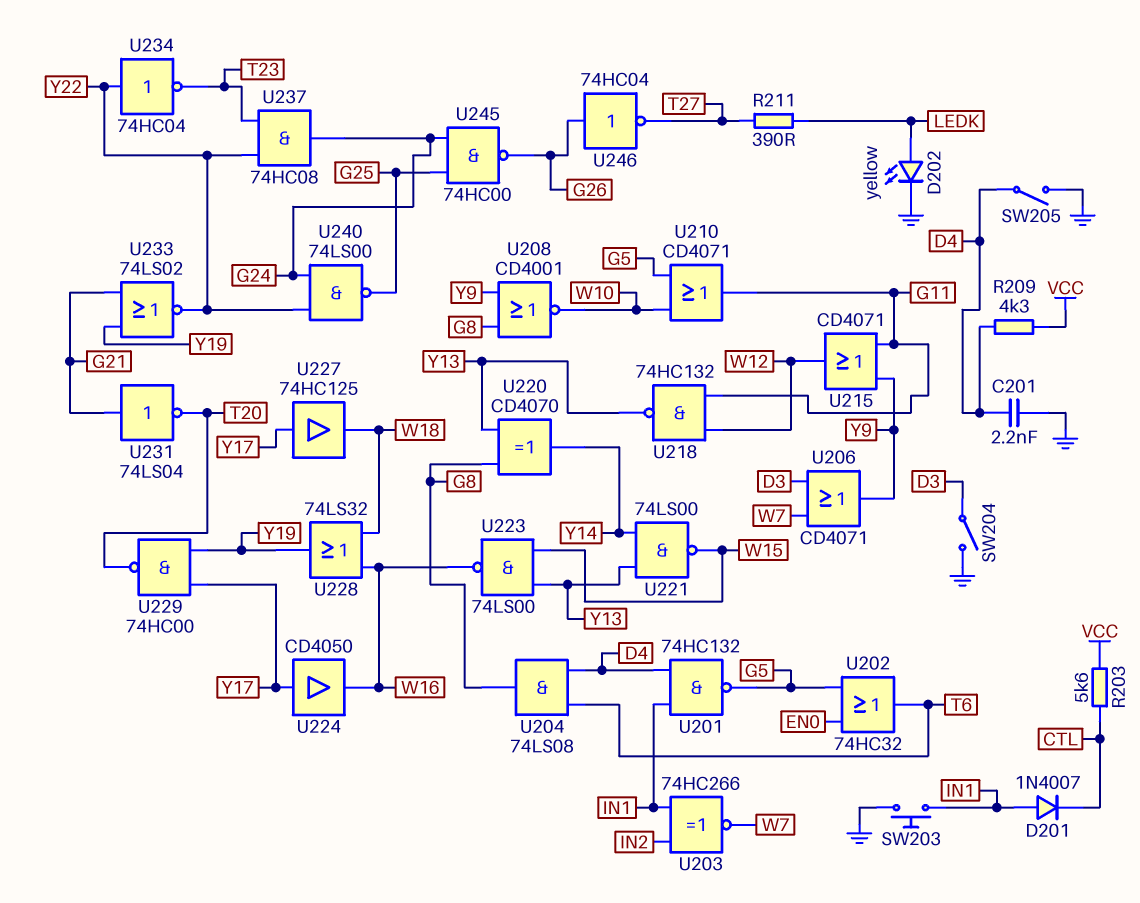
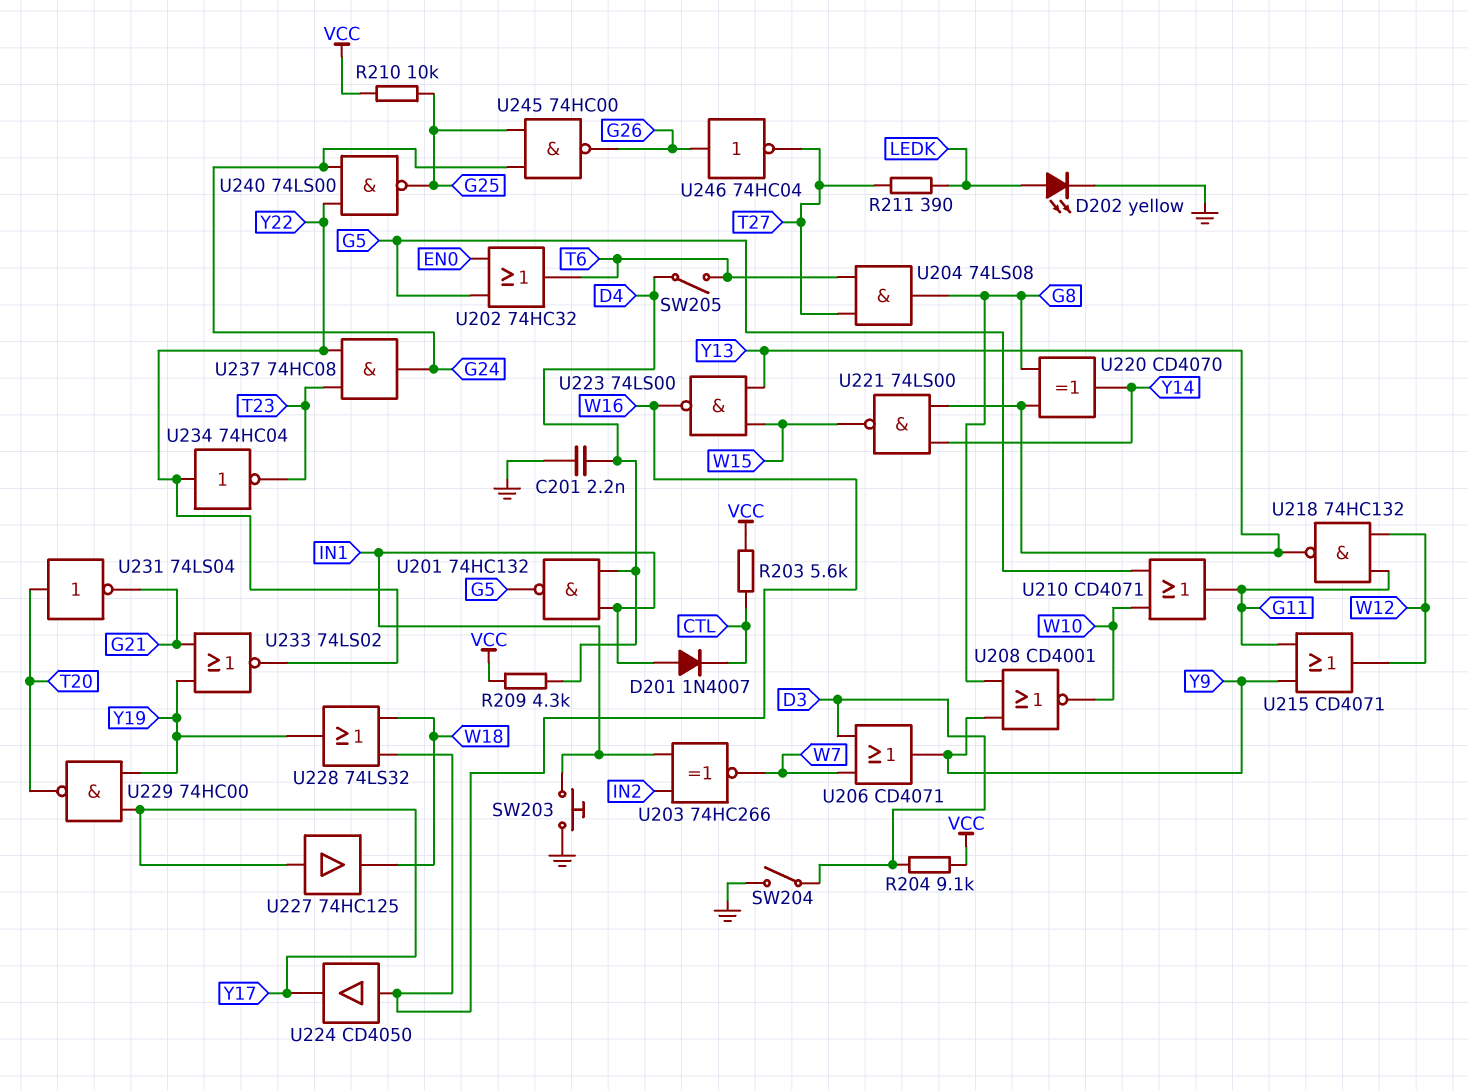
R204: none -> 9.1k (D3, VCC)
R210: none -> 10k (G25, VCC)
SW205: switch (D4, GND) -> switch (D4, T6)
U204: AND 74LS08 (in D4, in T6, out G8) -> AND 74LS08 (in T6, in T27, out G8)
U224: buffer CD4050 (in Y17, out W16) -> buffer CD4050 (in W16, out Y17)
U231: NOT 74LS04 (in G21, out T20) -> NOT 74LS04 (in T20, out G21)

